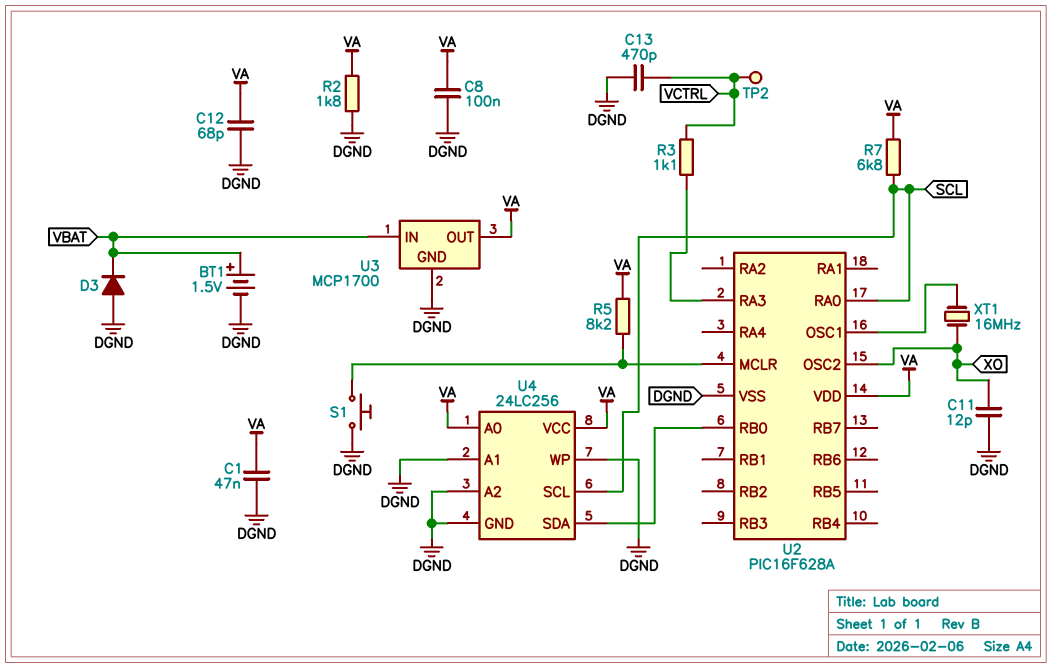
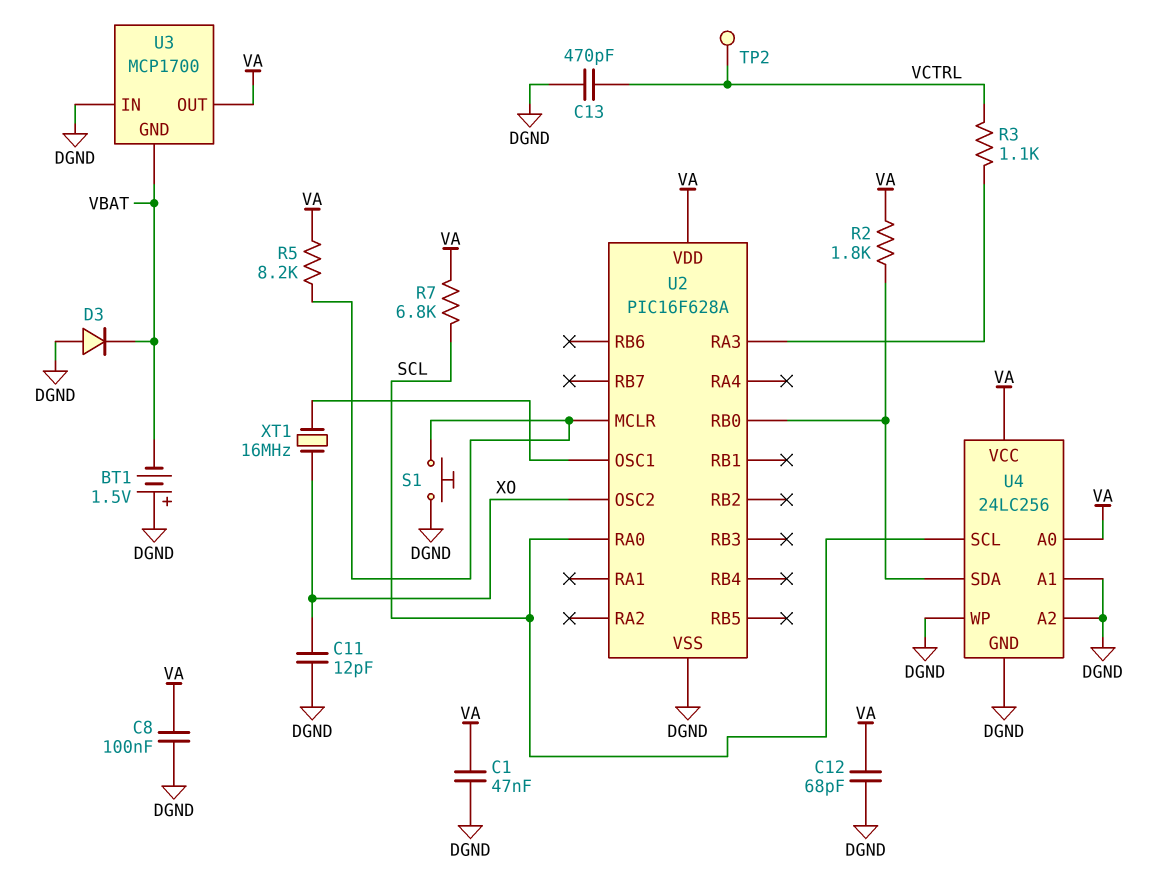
BT1: 1.5V (plus VBAT, minus DGND) -> 1.5V (plus DGND, minus VBAT)
R2: 1.8k (DGND, VA) -> 1.8k (U2/RB0, VA)
U3 pin GND: DGND -> VBAT
U3 pin IN: VBAT -> DGND

